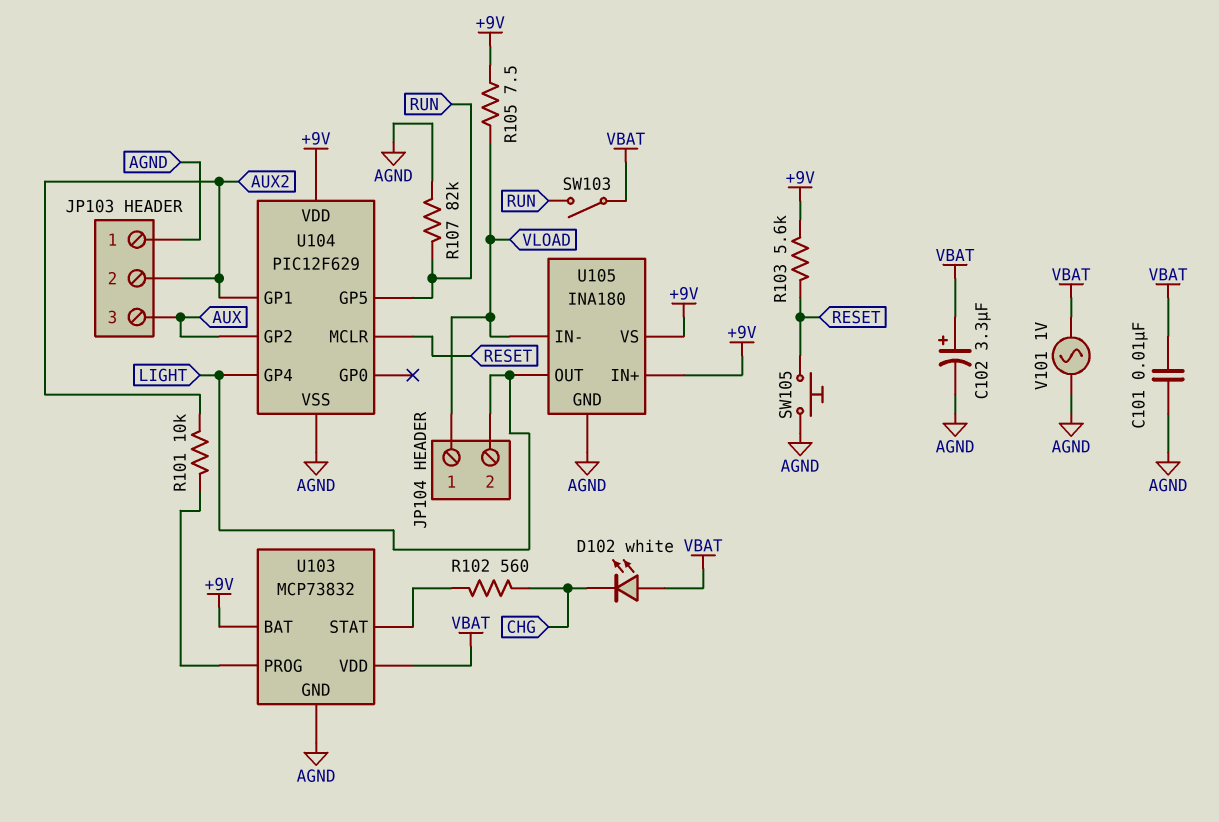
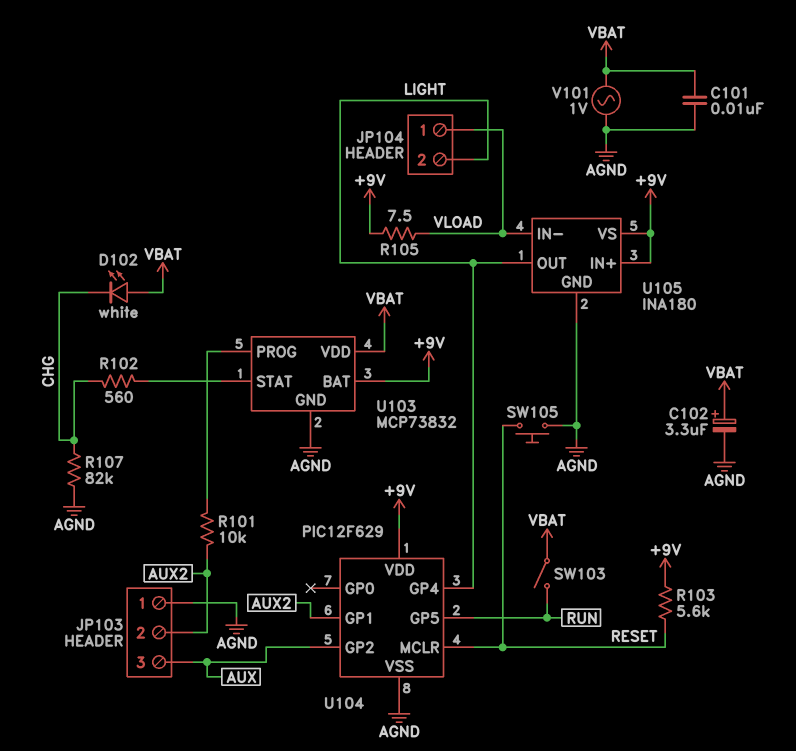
R107: 82k (AGND, RUN) -> 82k (AGND, CHG)

